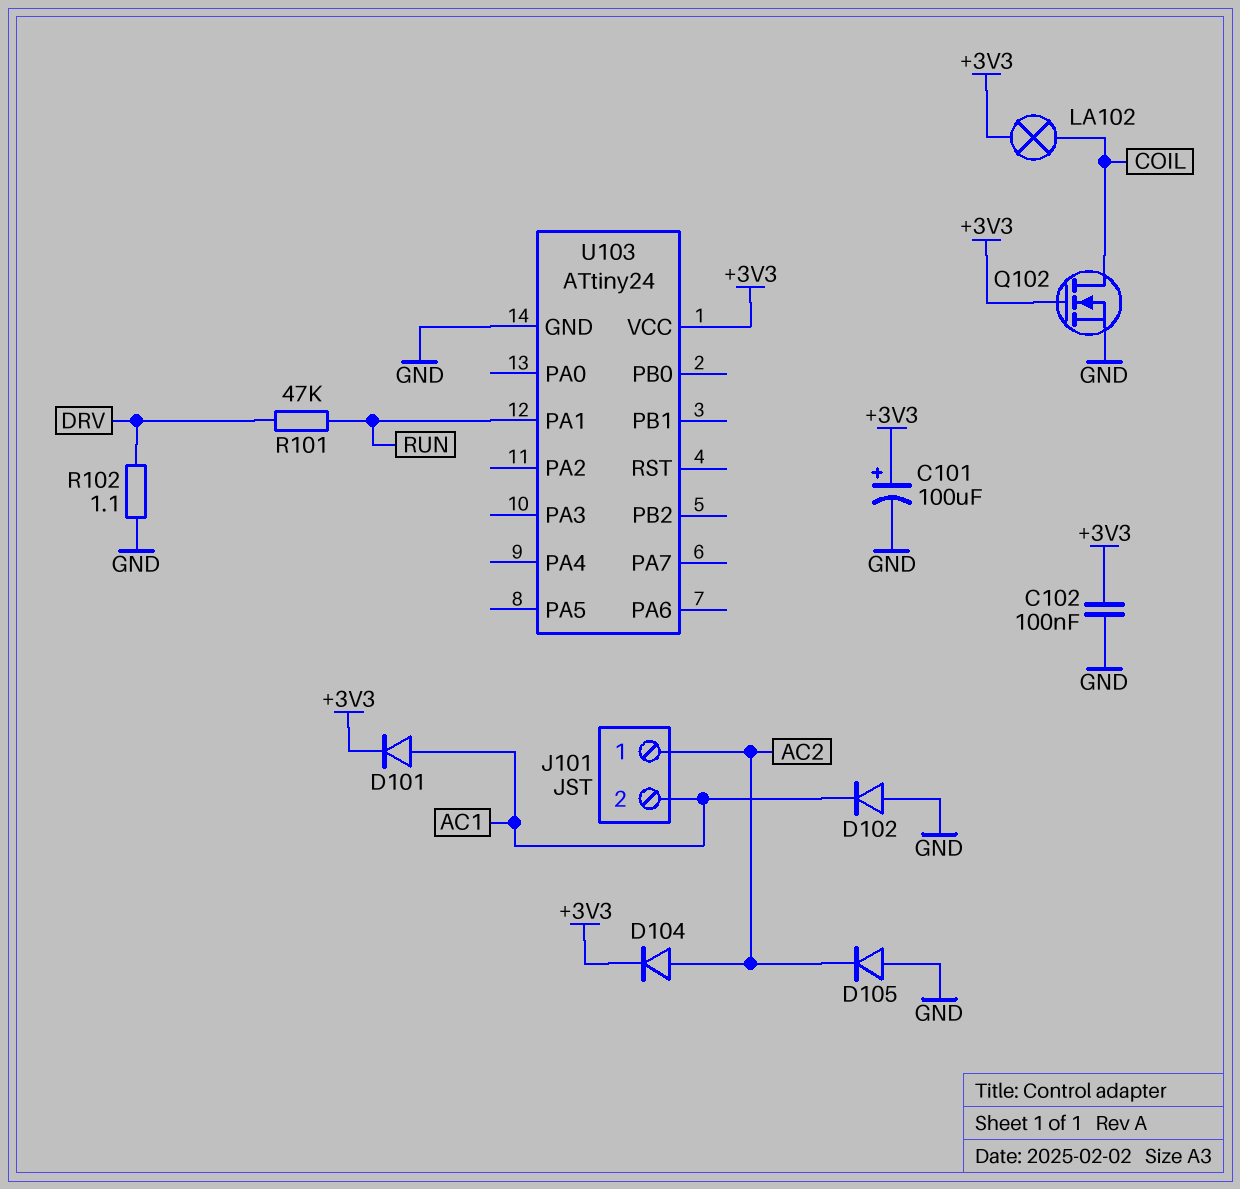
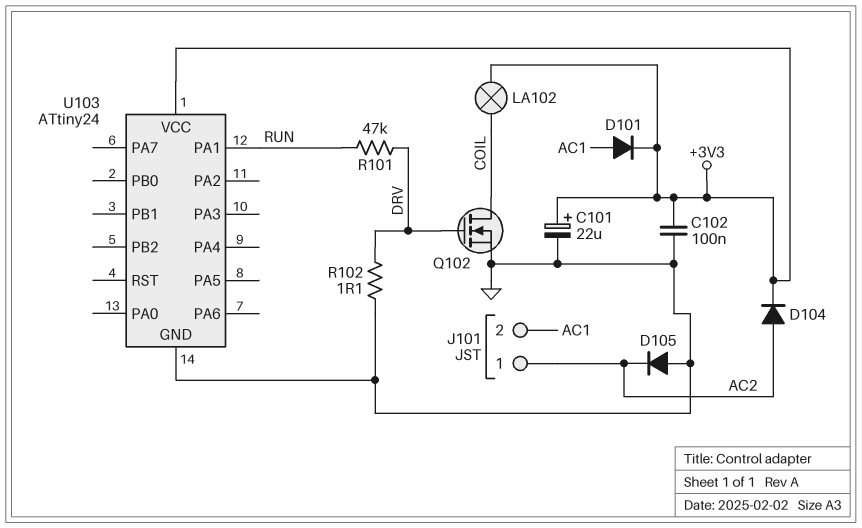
C101: 100uF (plus +3V3, minus GND) -> 22uF (plus +3V3, minus GND)
D102: diode (A GND, K AC1) -> none
Q102: NMOS (G +3V3, D COIL, S GND) -> NMOS (G DRV, D COIL, S GND)

